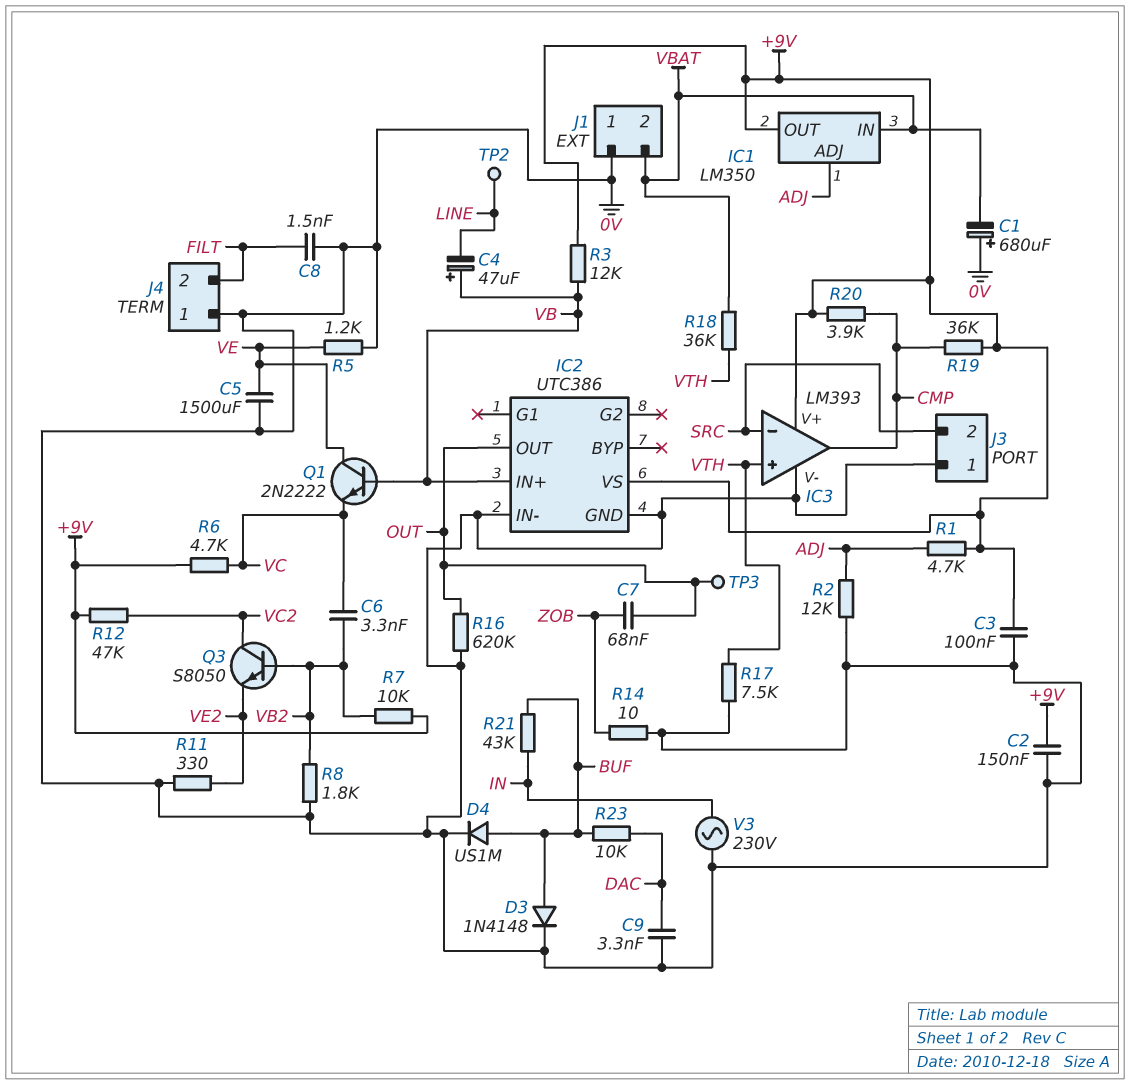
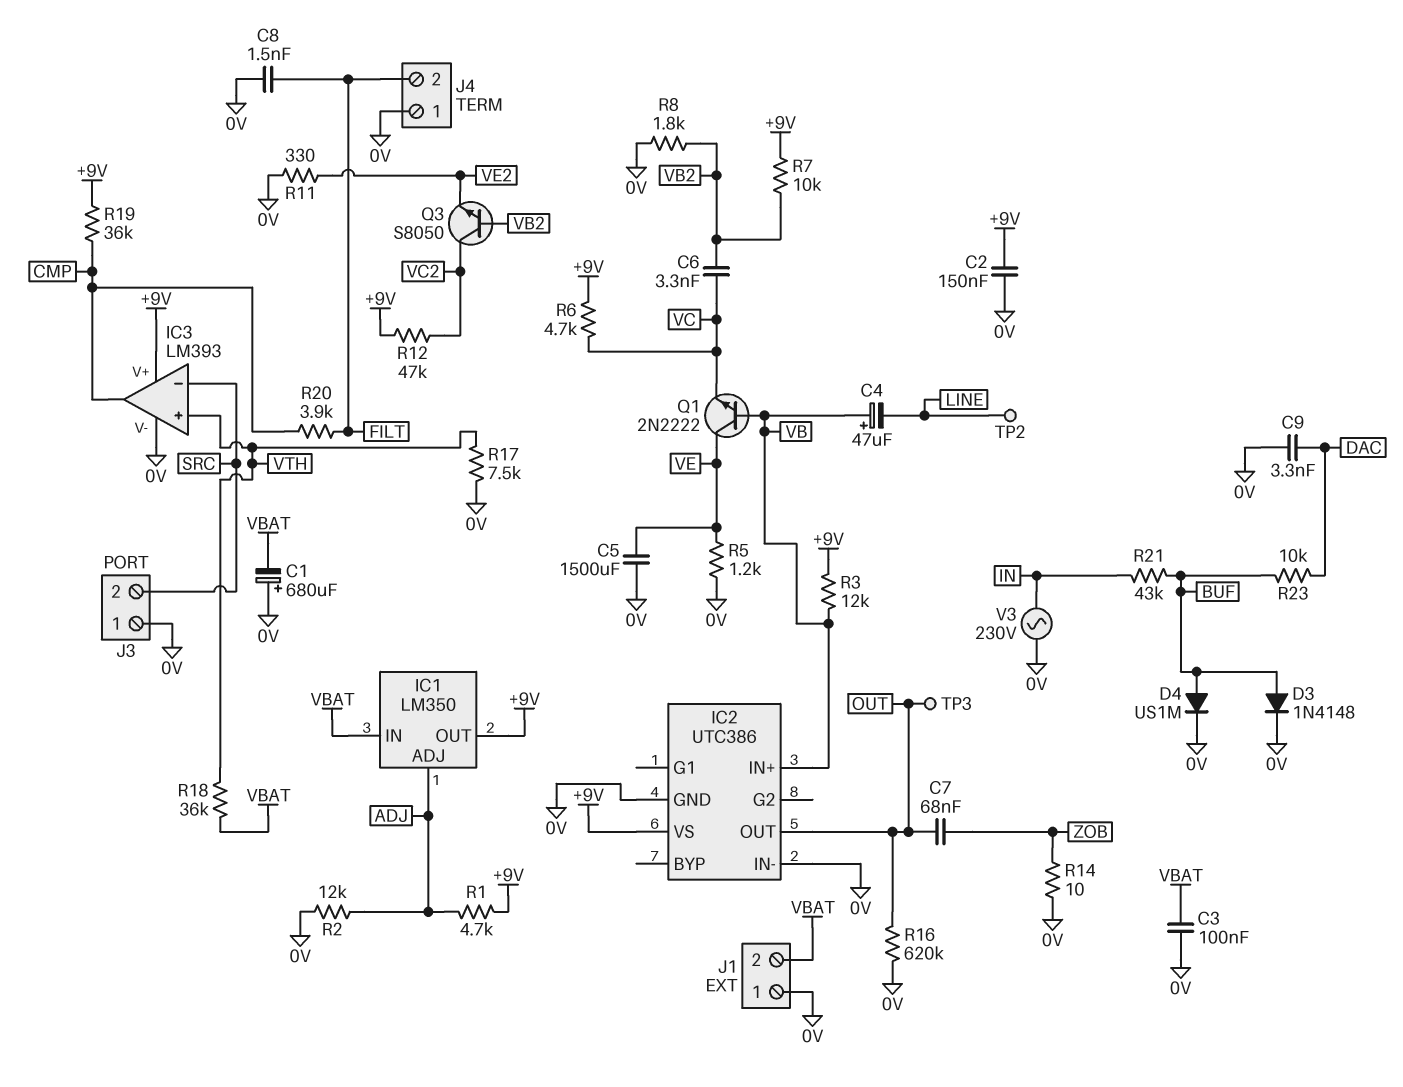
C3: 100nF (+9V, 0V) -> 100nF (0V, VBAT)
R20: 3.9k (+9V, CMP) -> 3.9k (CMP, FILT)

